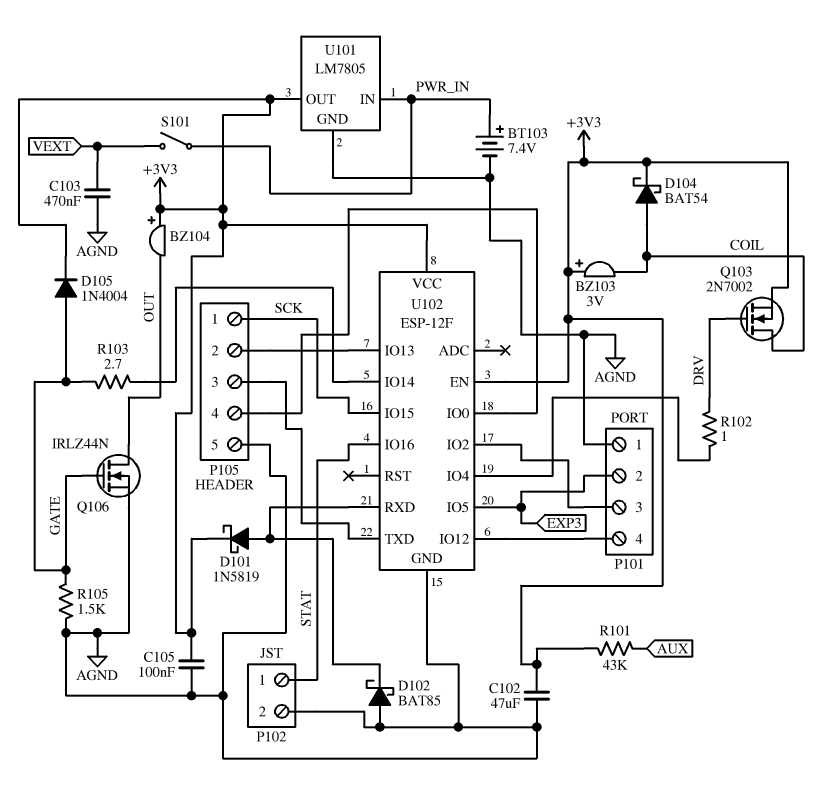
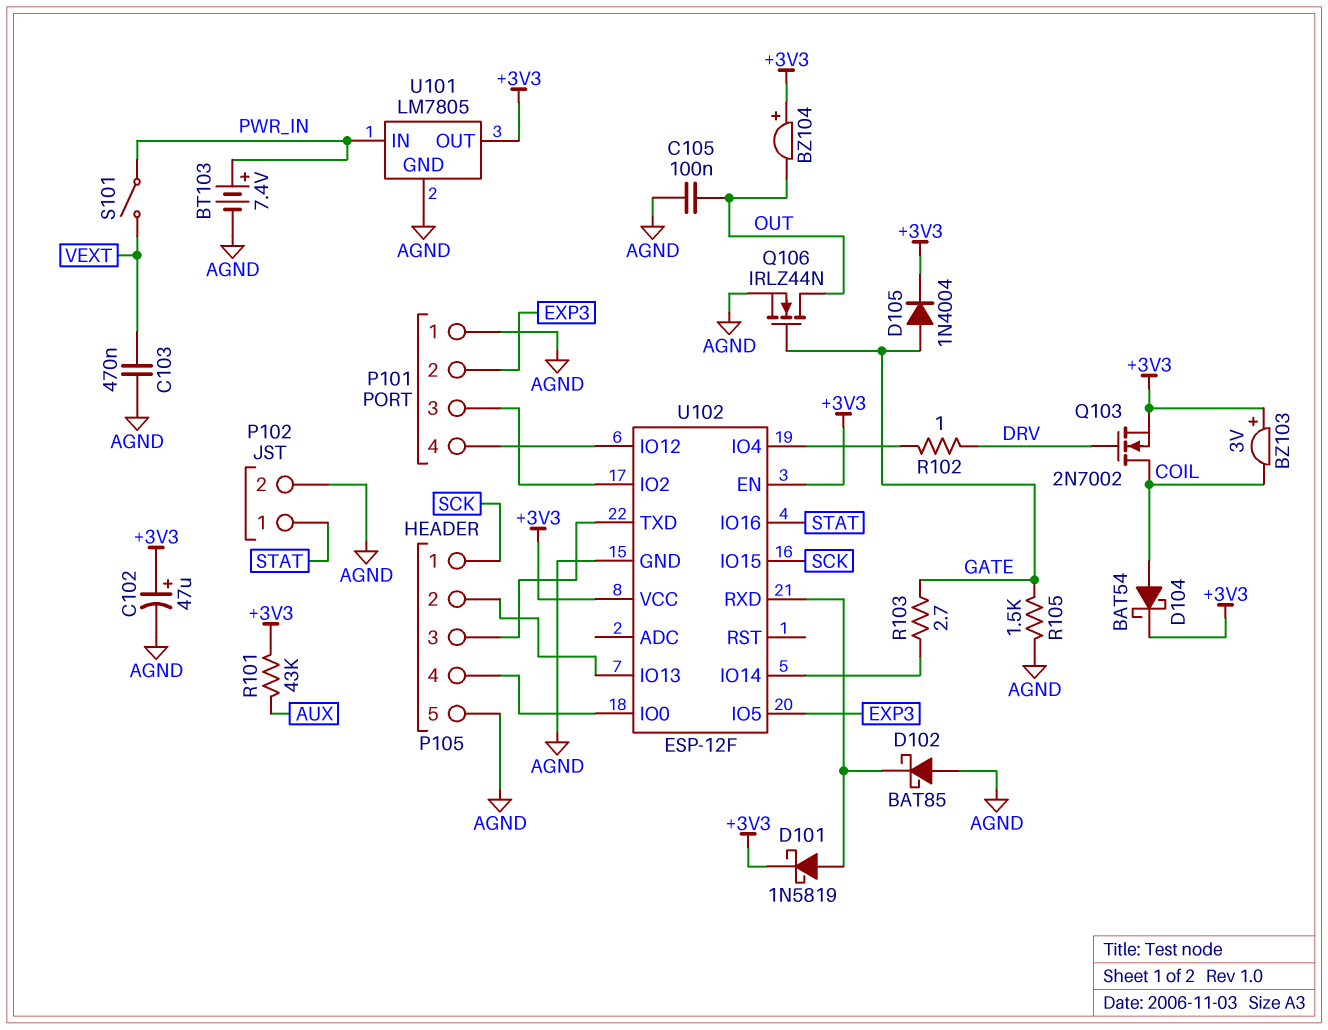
C102: 47uF (+3V3, AGND) -> 47uF (plus +3V3, minus AGND)
C105: 100nF (+3V3, AGND) -> 100nF (AGND, OUT)

